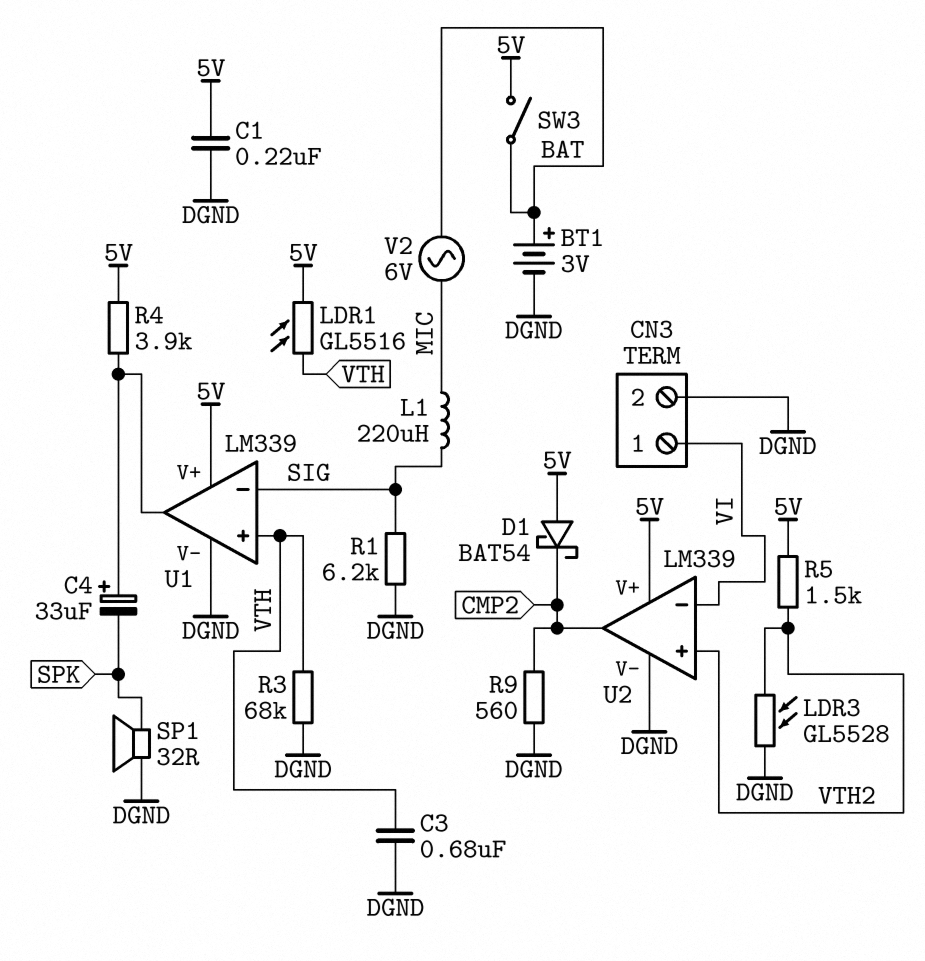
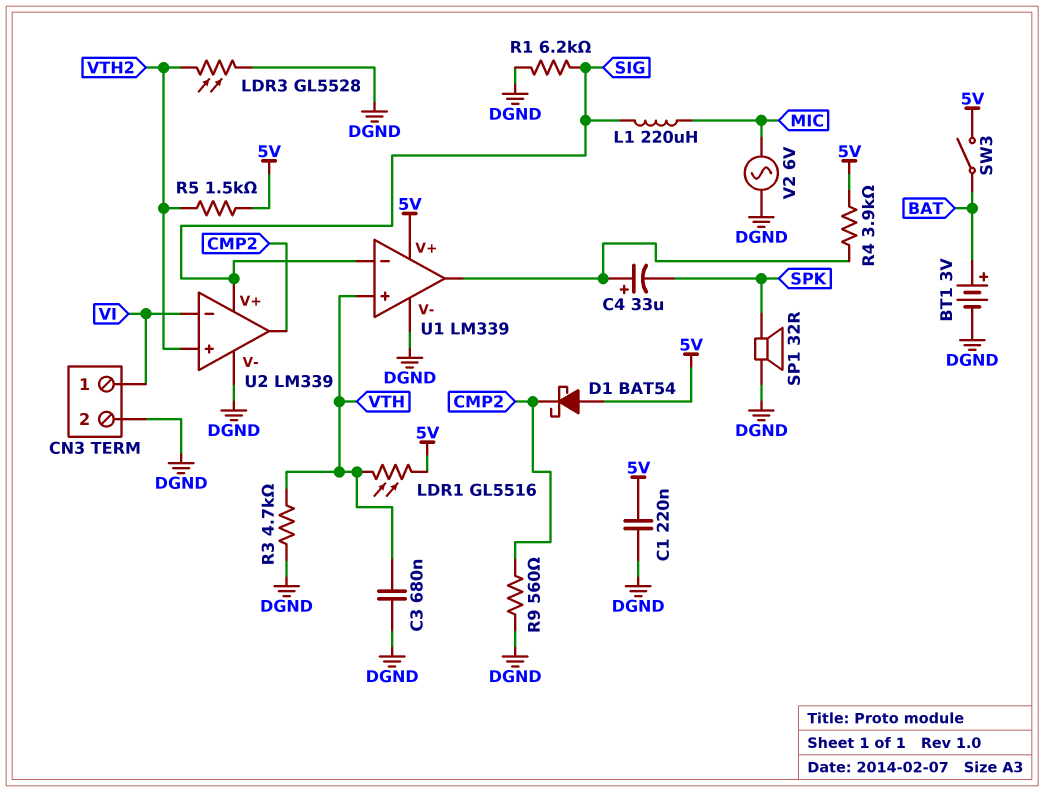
R3: 68k (DGND, VTH) -> 4.7k (DGND, VTH)
U2 pin V+: 5V -> SIG
V2: AC 6V (BAT, MIC) -> AC 6V (DGND, MIC)

